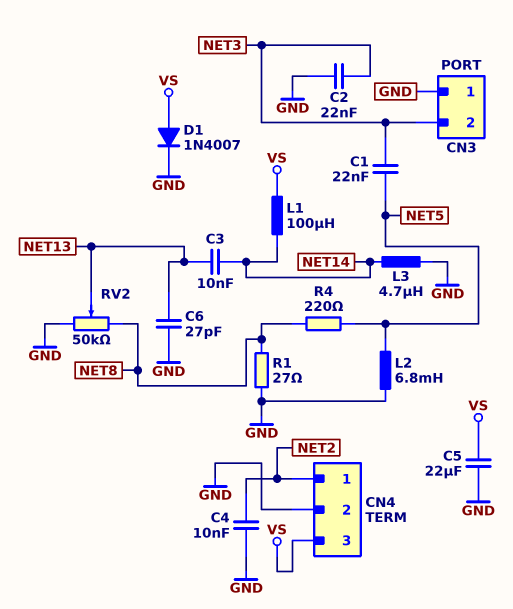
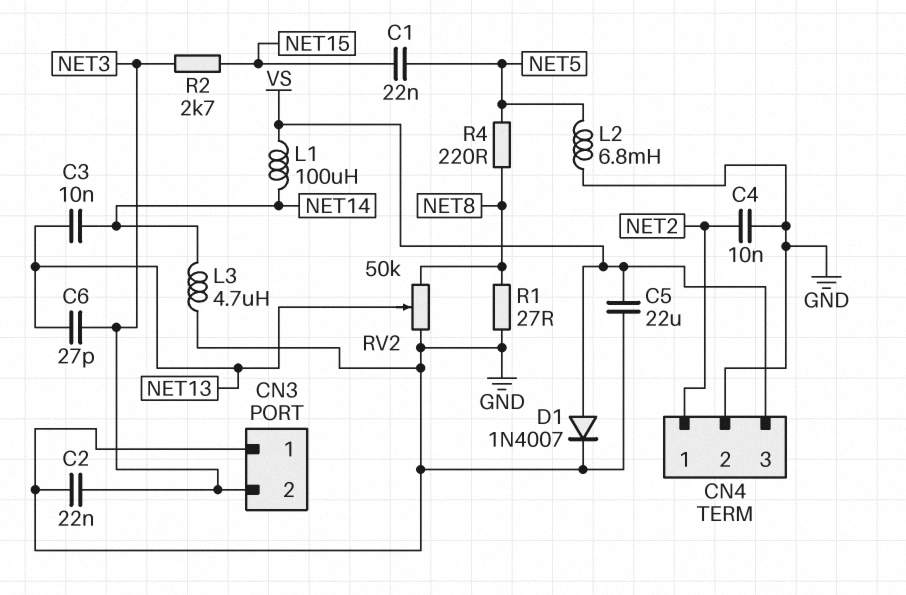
C1: 22nF (NET3, NET5) -> 22nF (NET5, NET15)
C6: 27pF (GND, NET13) -> 27pF (NET3, NET13)
R2: none -> 2.7k (NET3, NET15)

